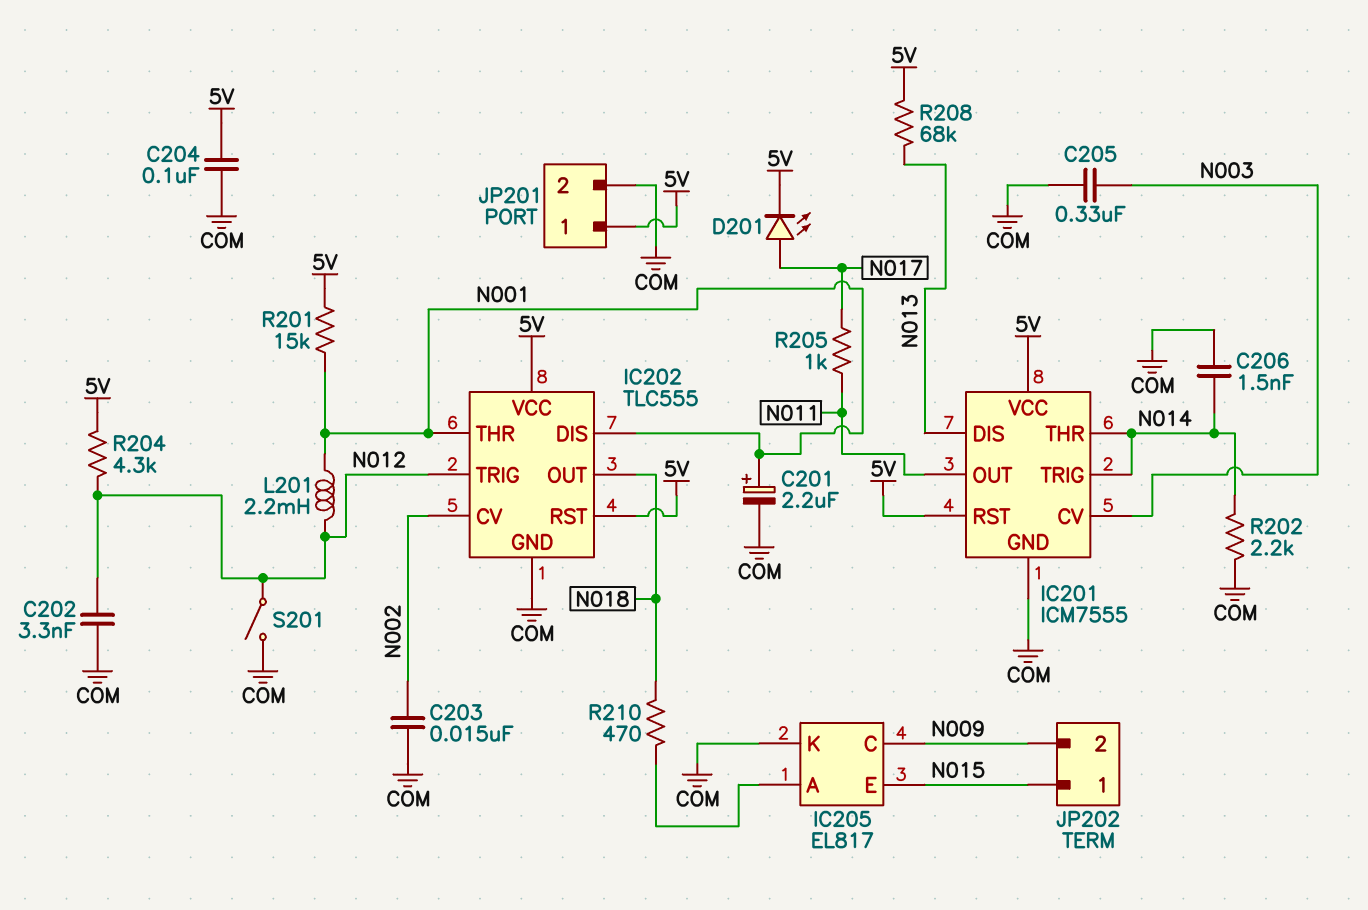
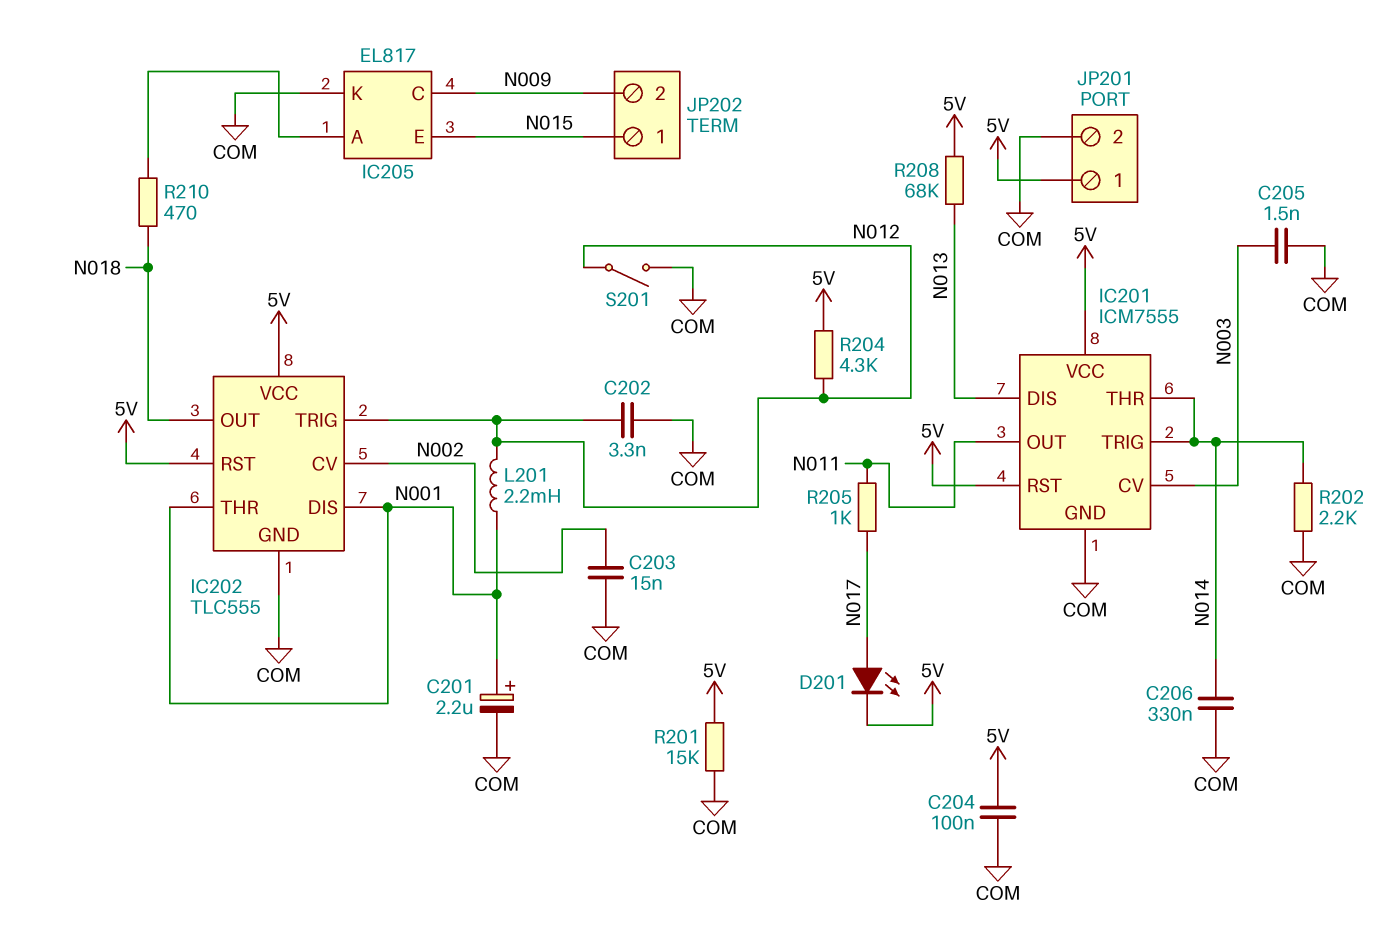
C205: 330nF (COM, N003) -> 1.5nF (COM, N003)
C206: 1.5nF (COM, N014) -> 330nF (COM, N014)
R201: 15k (5V, N001) -> 15k (5V, COM)

